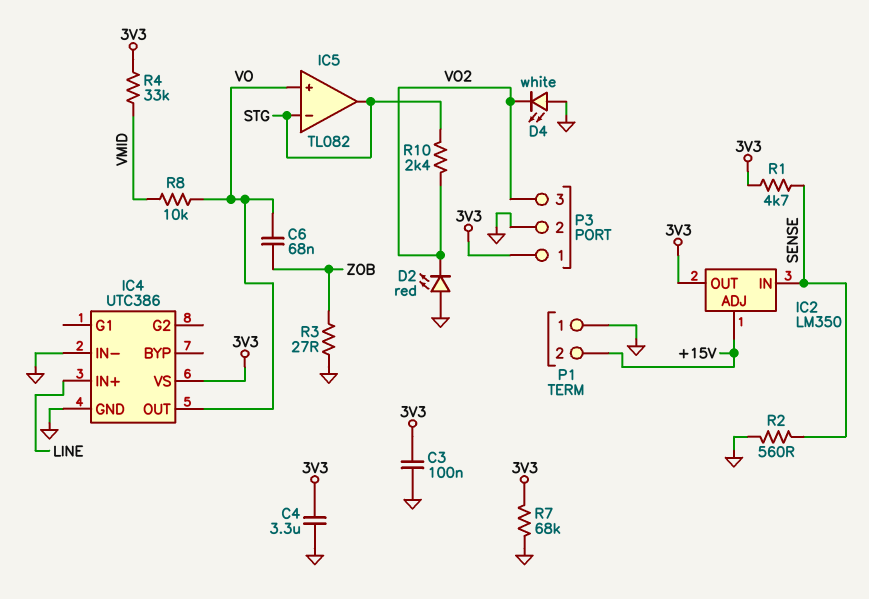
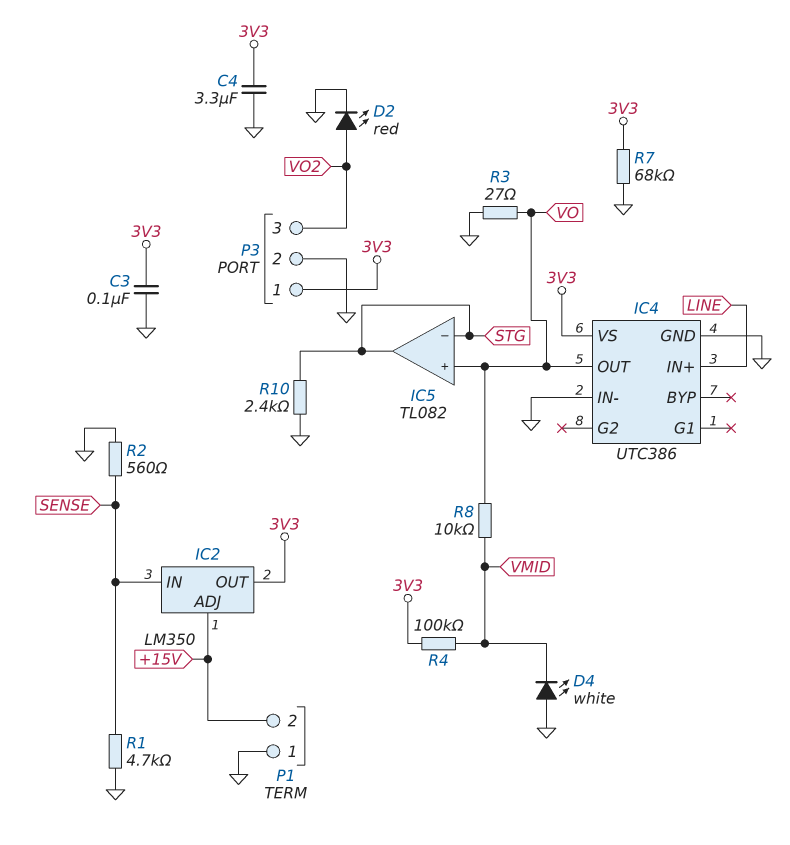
C6: 68nF (VO, ZOB) -> none
D2: LED red (A GND, K VO2) -> LED red (A VO2, K GND)
D4: LED white (A GND, K VO2) -> LED white (A GND, K VMID)
R1: 4.7k (3V3, SENSE) -> 4.7k (GND, SENSE)
R3: 27 (GND, ZOB) -> 27 (GND, VO)
R4: 33k (3V3, VMID) -> 100k (3V3, VMID)
R10: 2.4k (STG, VO2) -> 2.4k (GND, STG)

